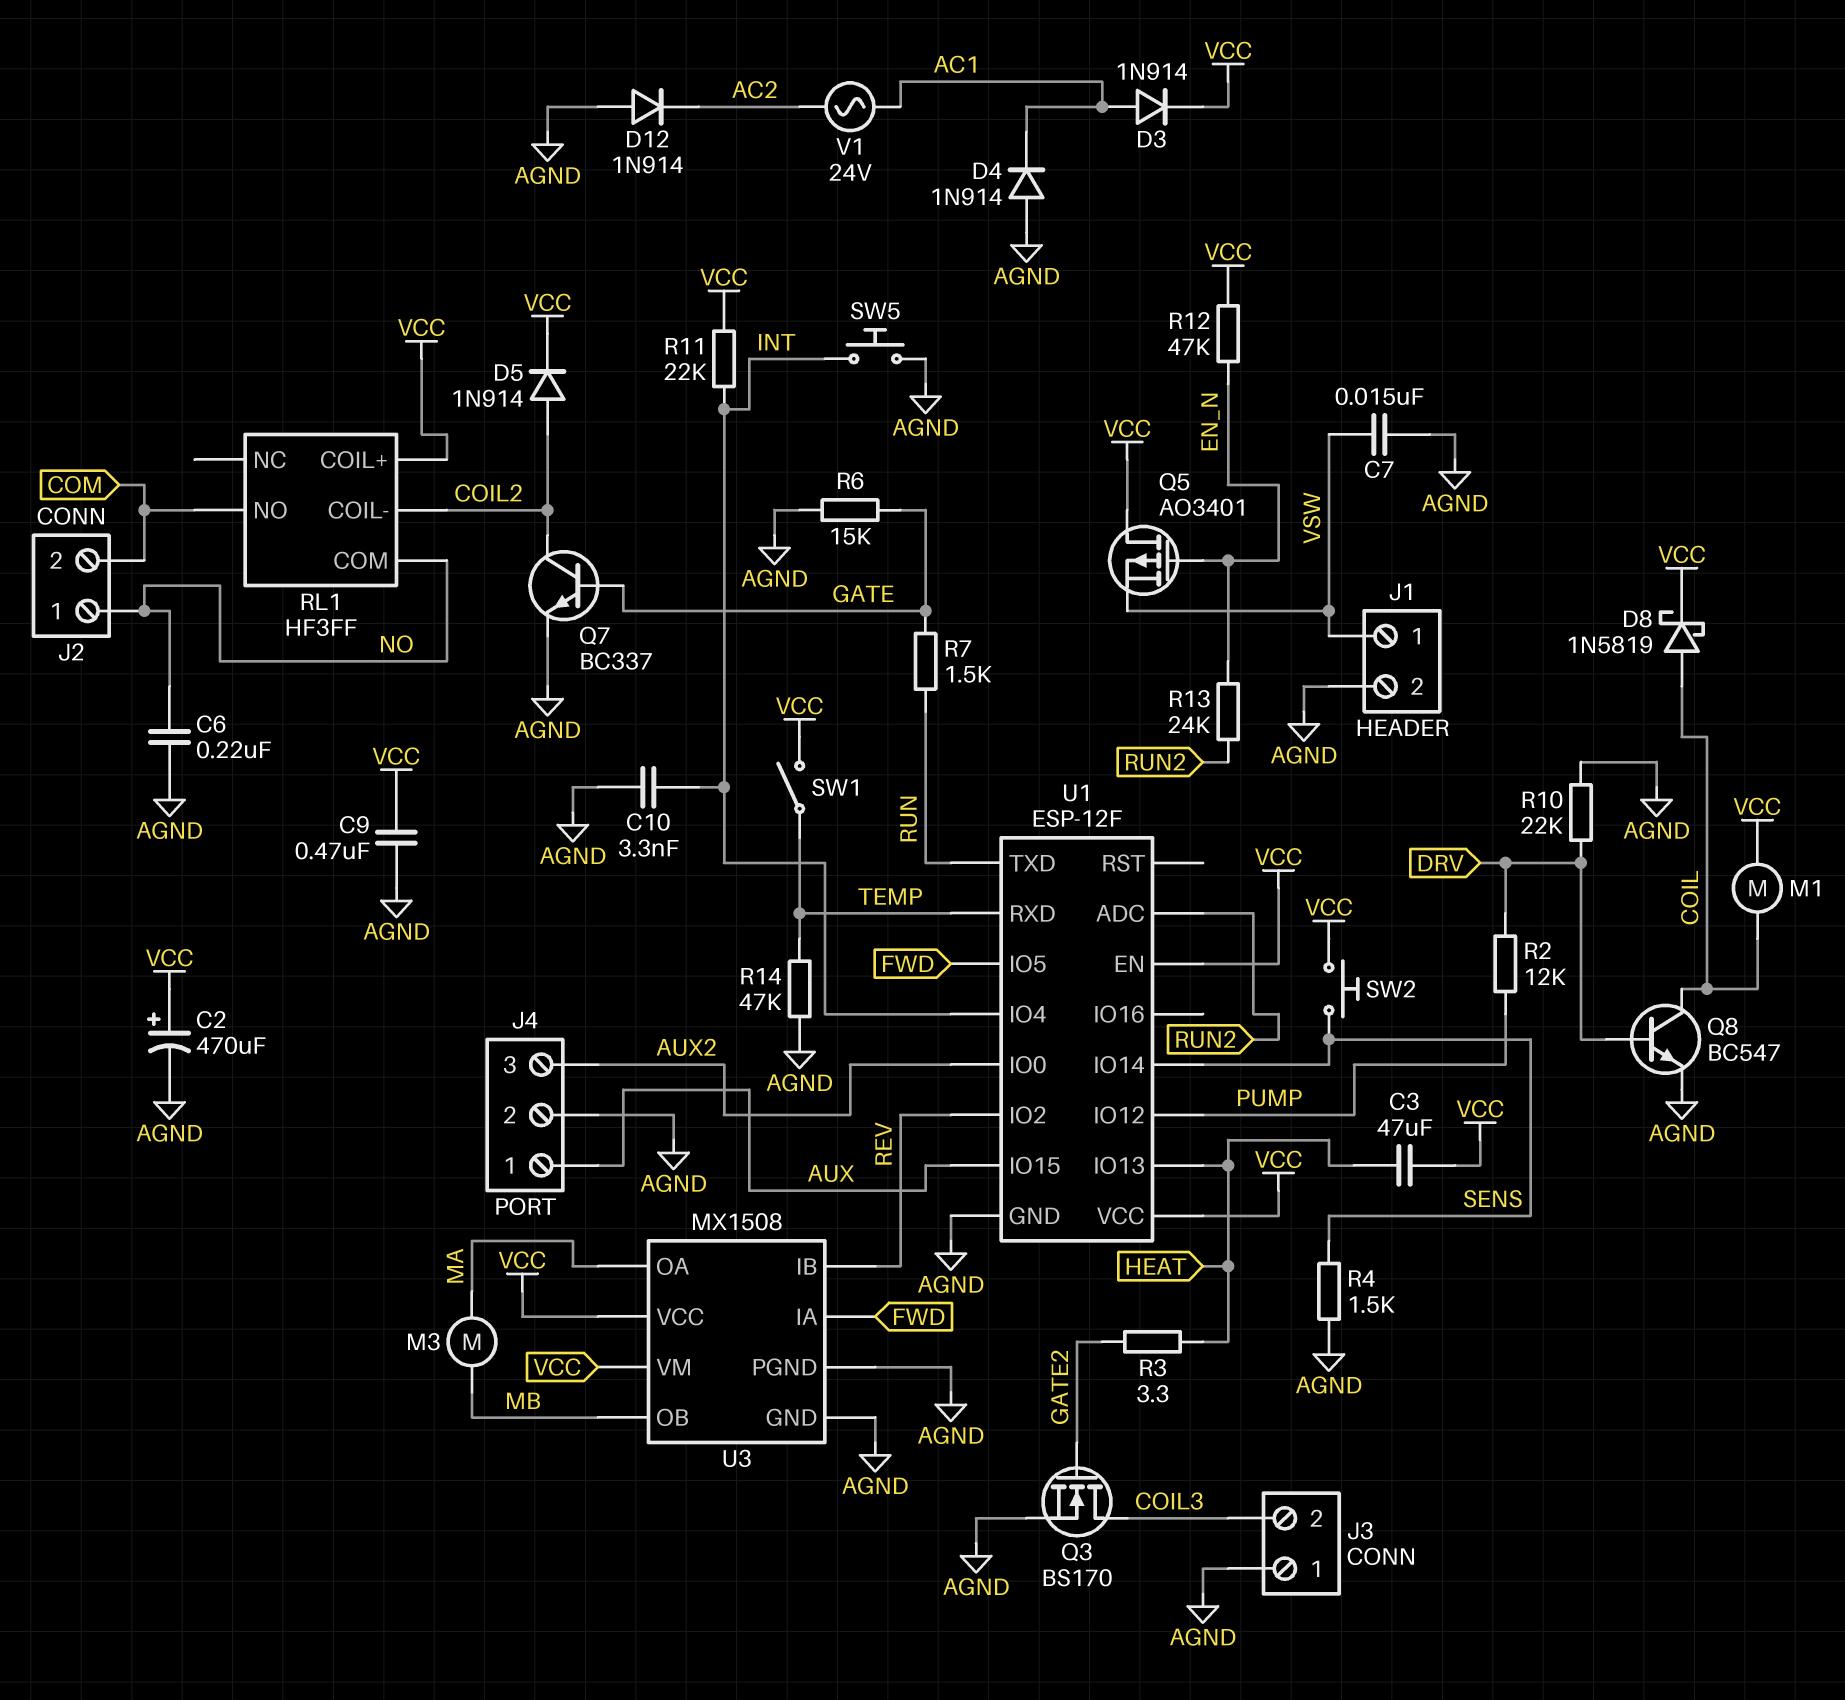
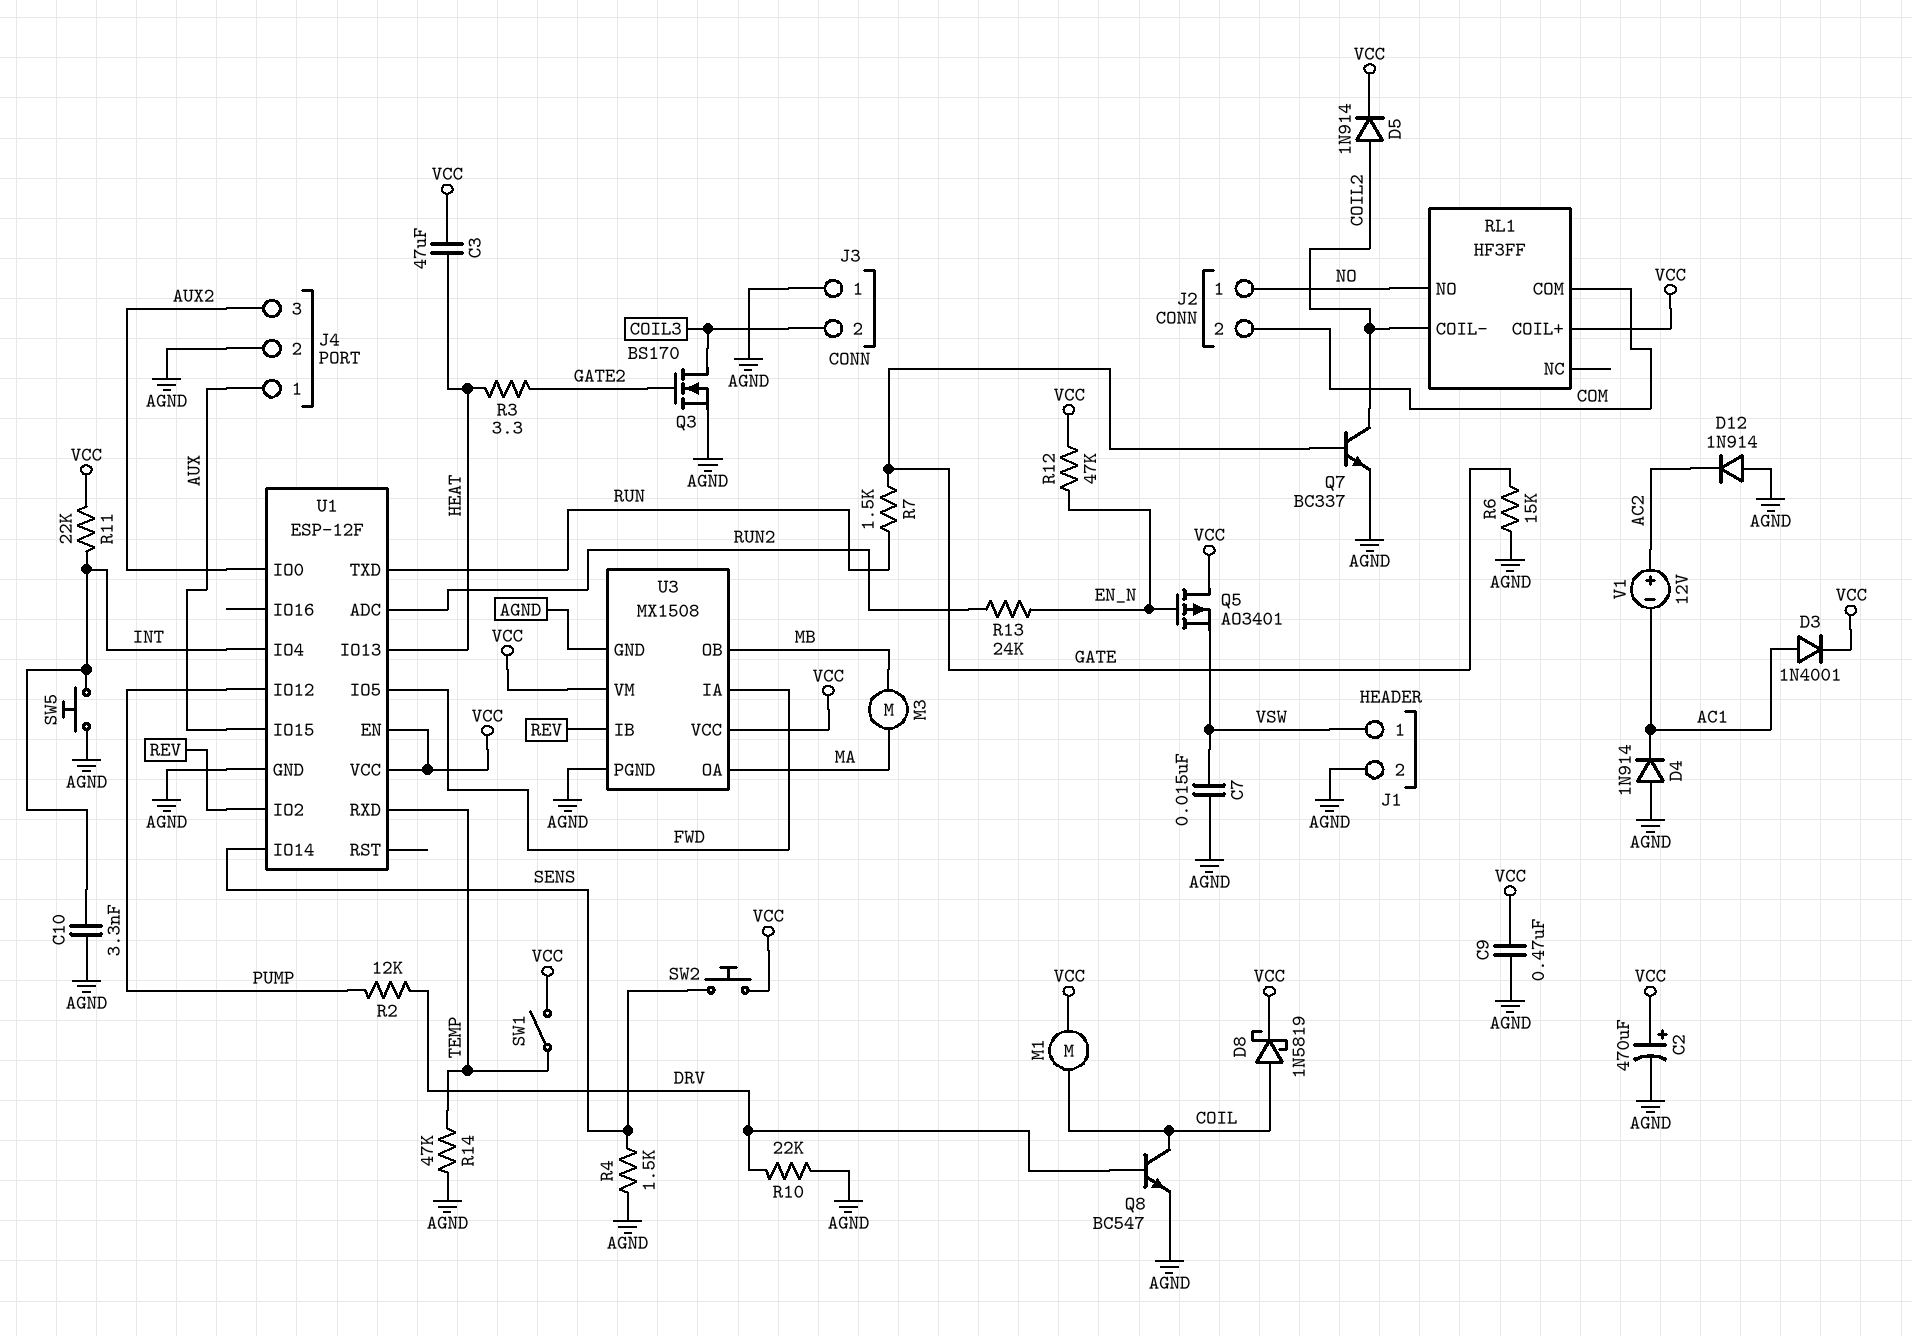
C6: 220nF (AGND, NO) -> none
D3: diode 1N914 (A AC1, K VCC) -> diode 1N4001 (A AC1, K VCC)
RL1 pin COM: NO -> COM
RL1 pin NO: COM -> NO
V1: AC 24V (AC1, AC2) -> 12V (plus AC2, minus AC1)

